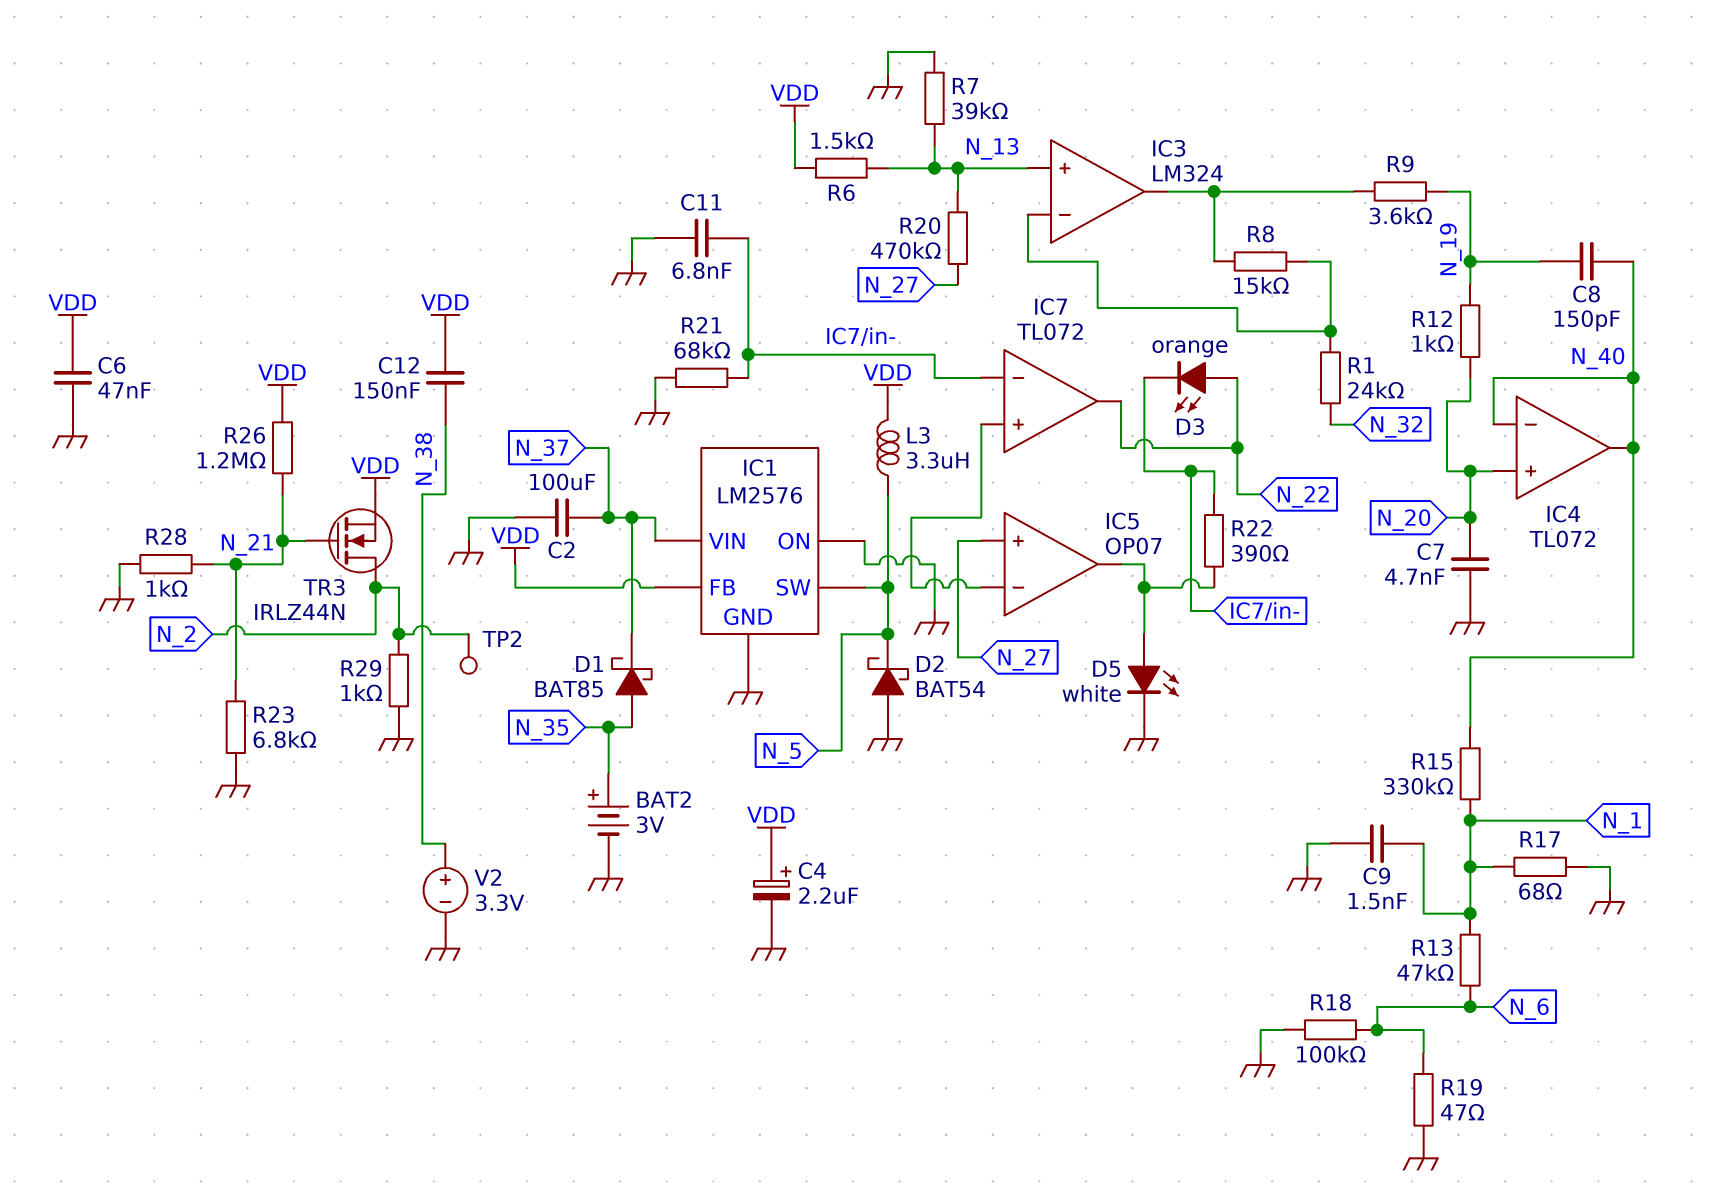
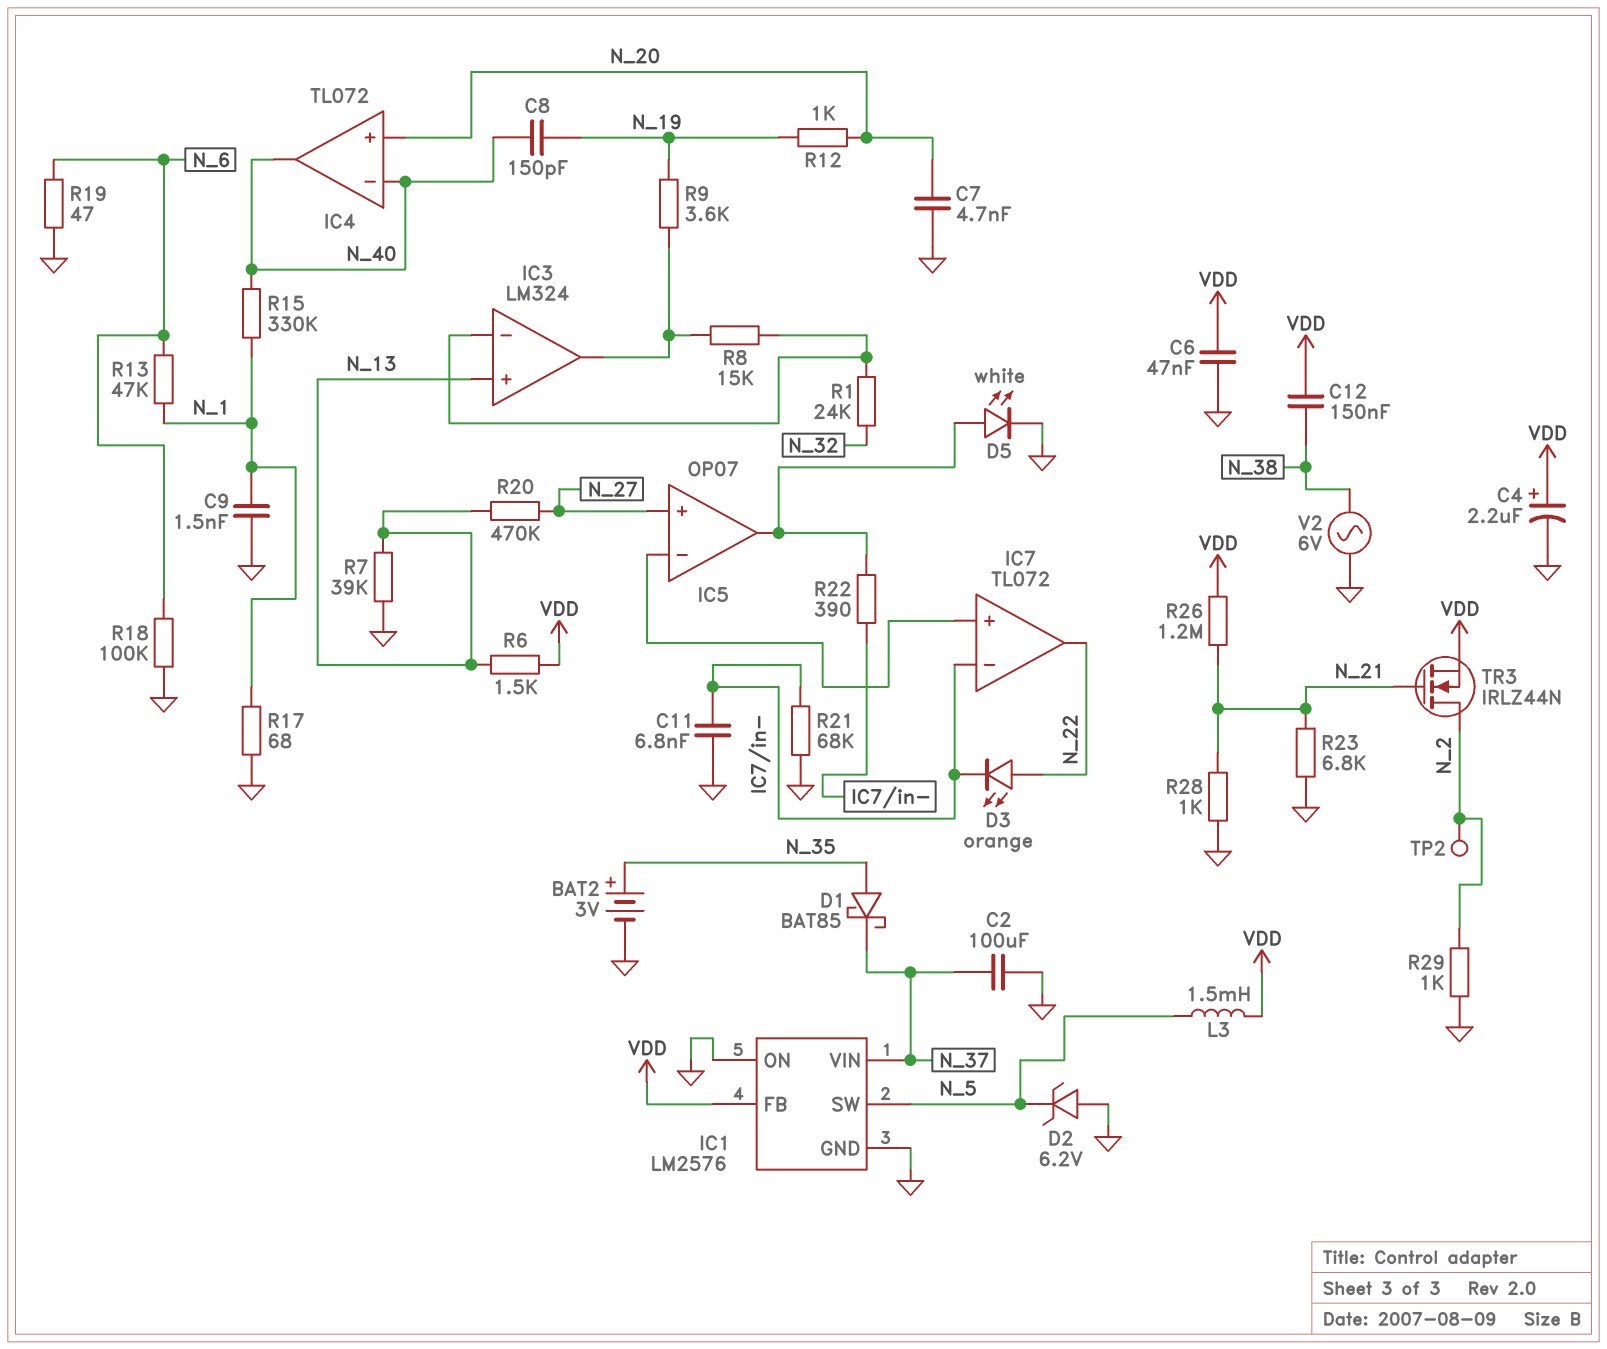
D2: schottky BAT54 (A GND, K N_5) -> zener 6.2V (A GND, K N_5)
L3: 3.3uH (N_5, VDD) -> 1.5mH (N_5, VDD)
V2: 3.3V (plus N_38, minus GND) -> AC 6V (GND, N_38)

